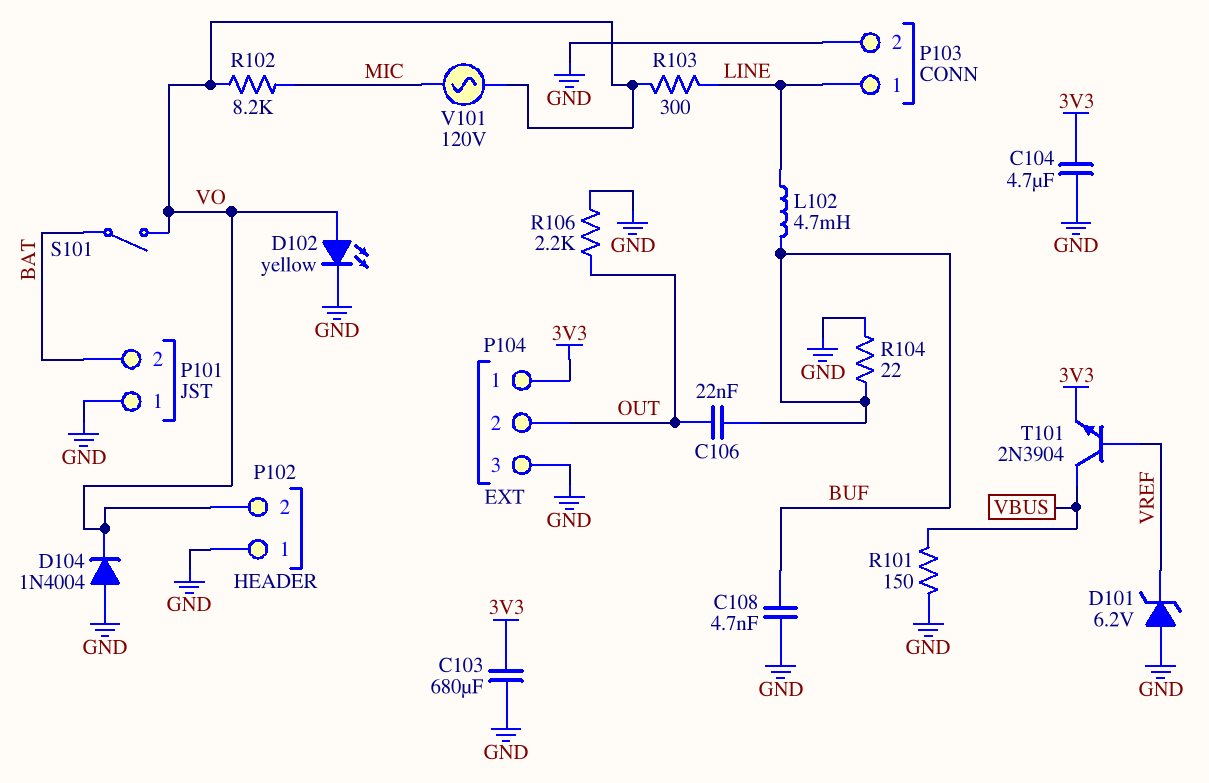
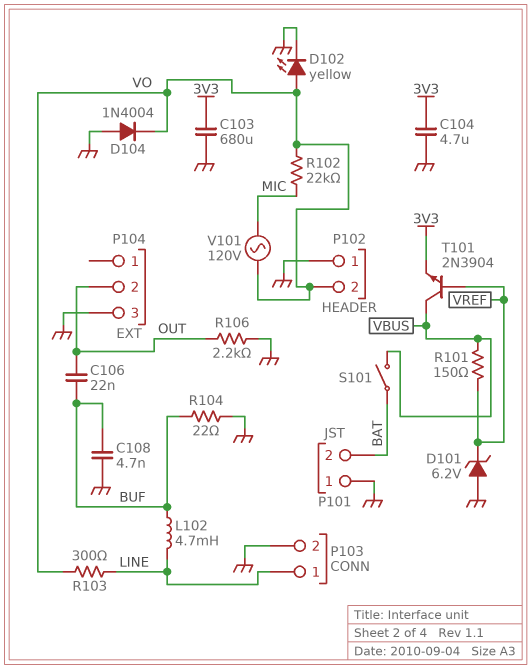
P104 pin 1: 3V3 -> none
R101: 150 (GND, VBUS) -> 150 (VBUS, VREF)
R102: 8.2k (MIC, VO) -> 22k (MIC, VO)
S101: switch (BAT, VO) -> switch (BAT, VBUS)

